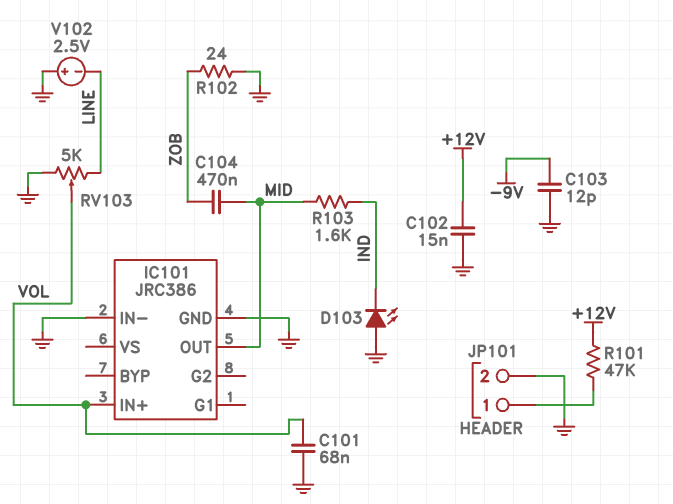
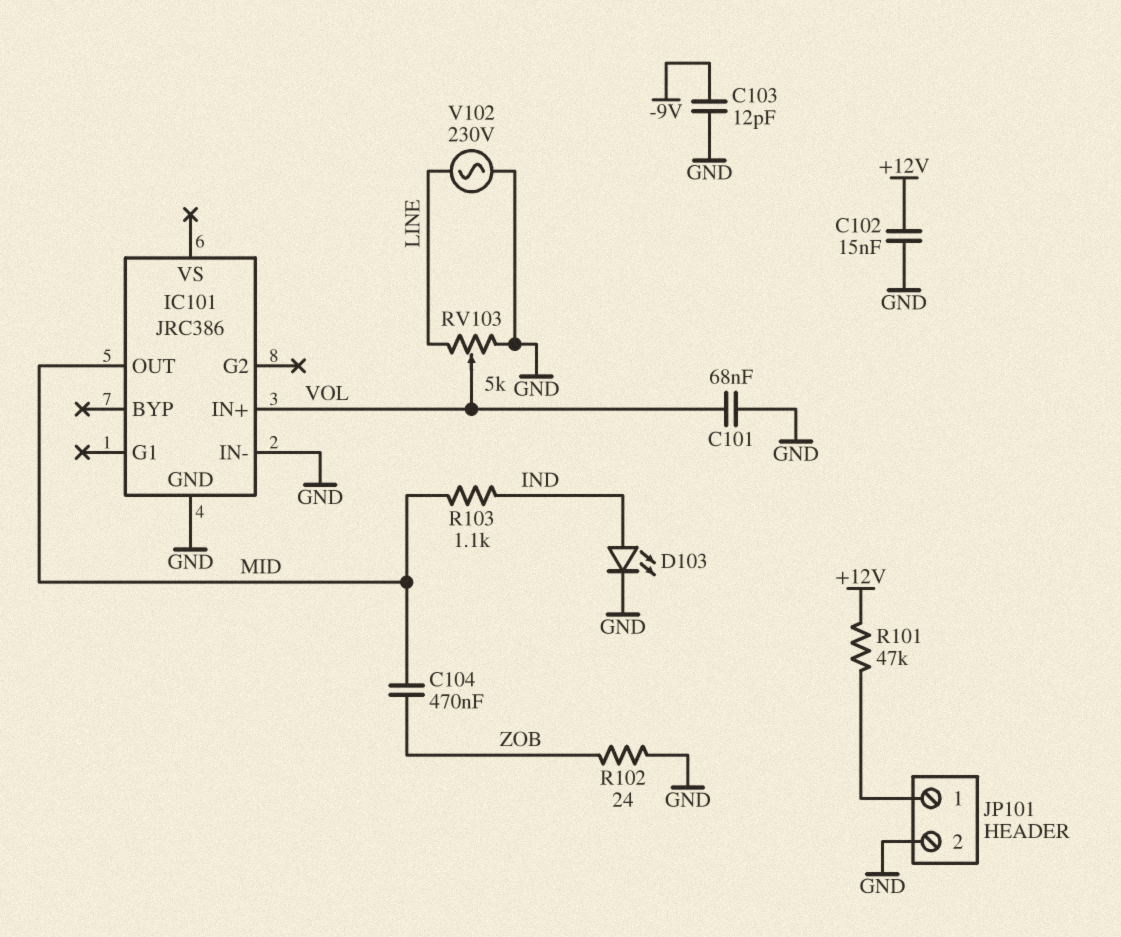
D103: LED (A GND, K IND) -> LED (A IND, K GND)
R103: 1.6k (IND, MID) -> 1.1k (IND, MID)
V102: 2.5V (plus GND, minus LINE) -> AC 230V (GND, LINE)

